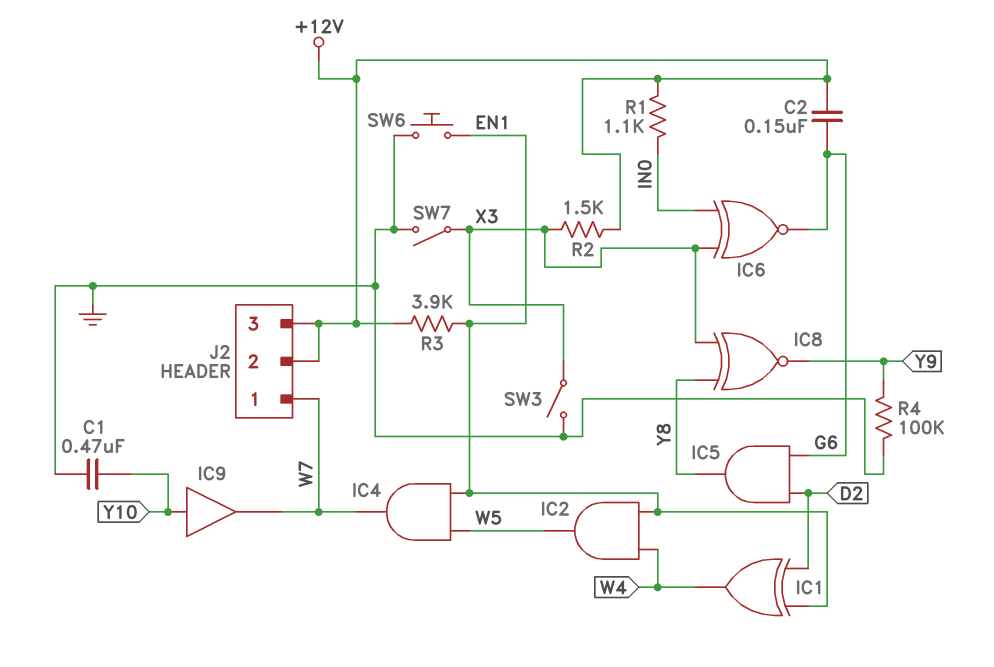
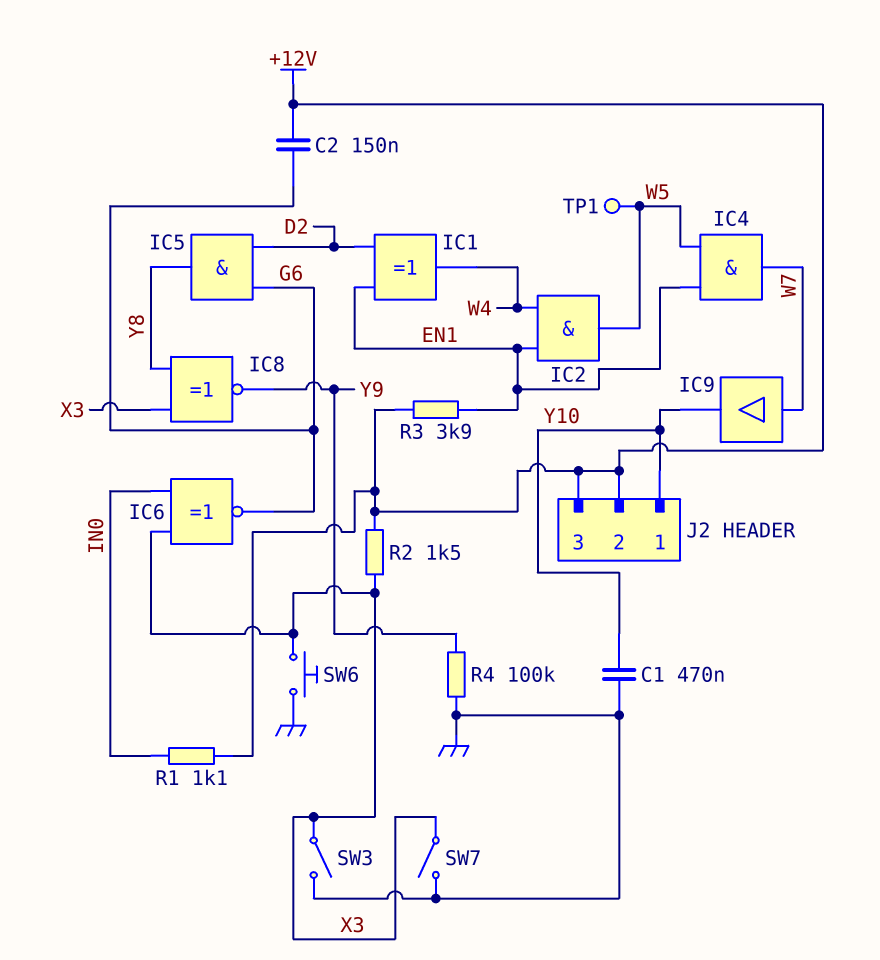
IC9: buffer (in Y10, out W7) -> buffer (in W7, out Y10)
J2 pin 1: W7 -> Y10
SW6: button (EN1, GND) -> button (GND, X3)
TP1: none -> test point (W5)

